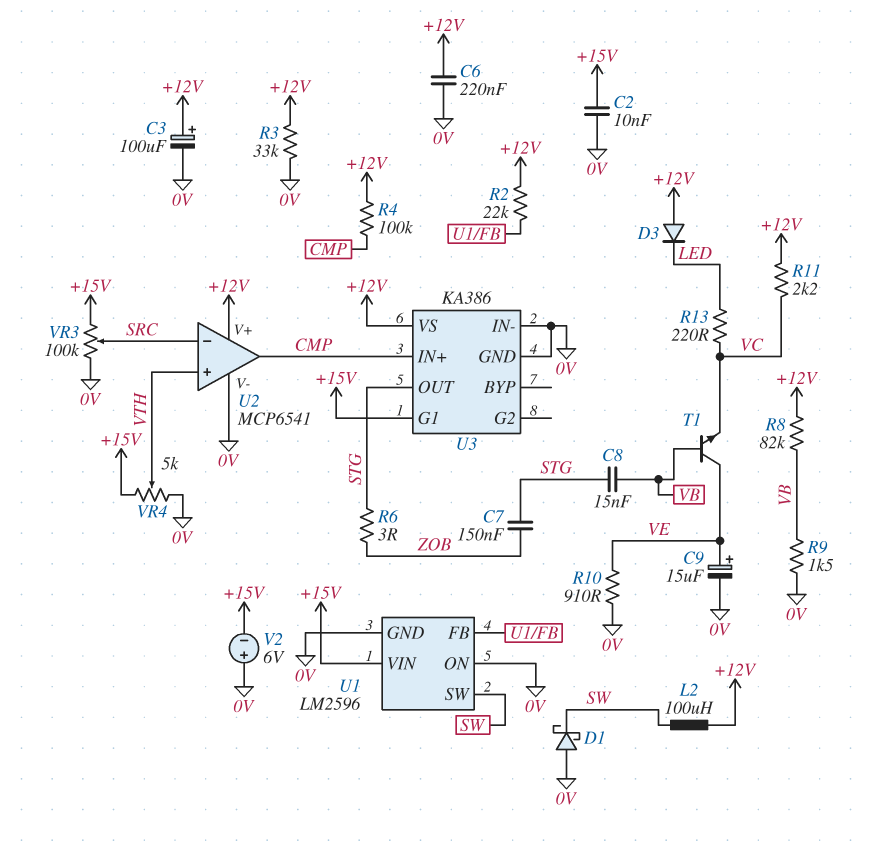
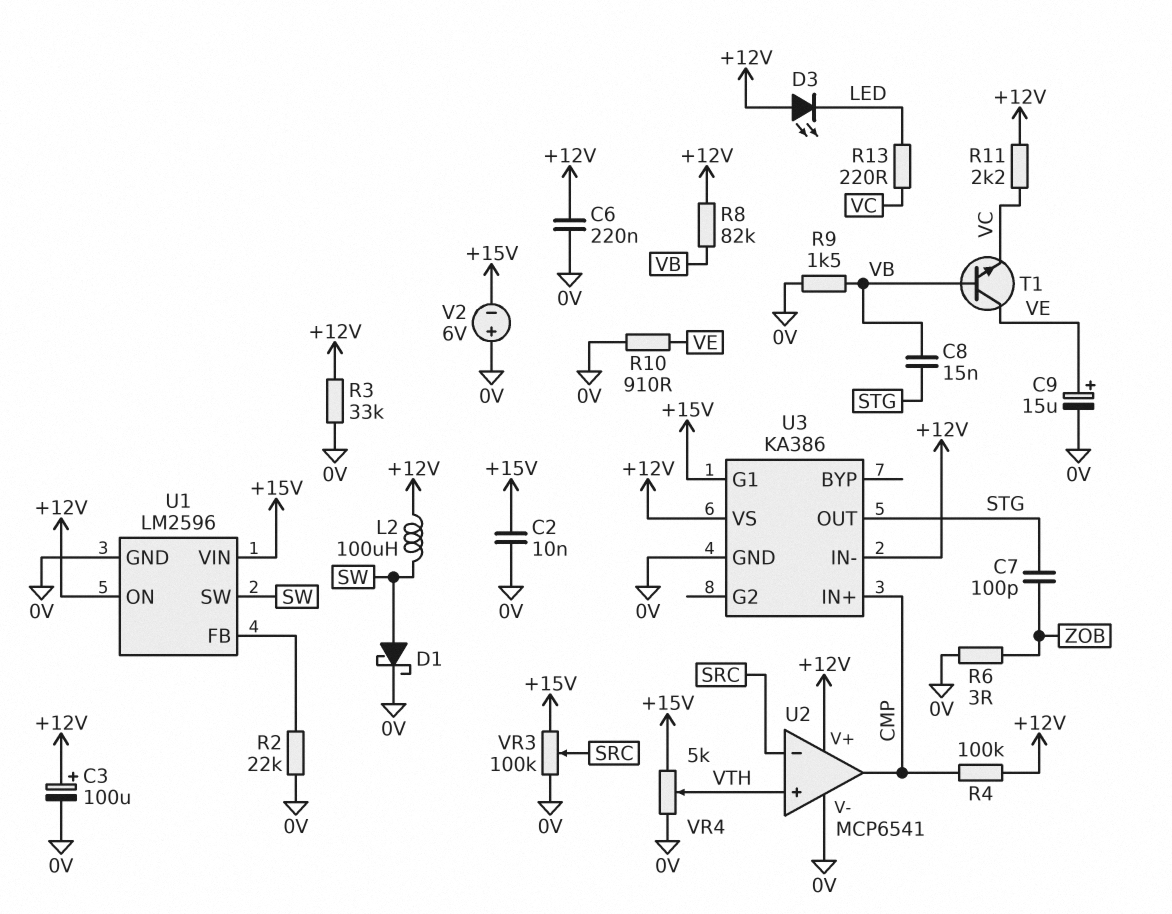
C7: 150nF (STG, ZOB) -> 100pF (STG, ZOB)
D1: schottky (A 0V, K SW) -> schottky (A SW, K 0V)
D3: diode (A +12V, K LED) -> LED (A +12V, K LED)
R2: 22k (+12V, U1/FB) -> 22k (0V, U1/FB)
R6: 3 (STG, ZOB) -> 3 (0V, ZOB)
U1 pin ON: 0V -> +12V
U3 pin IN-: 0V -> +12V

